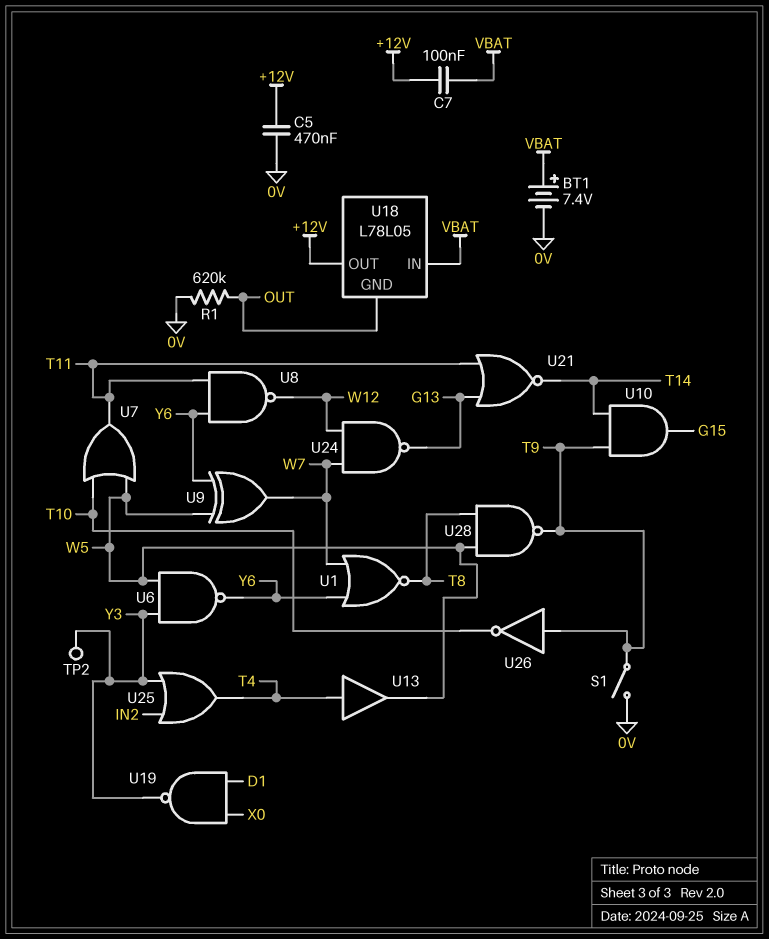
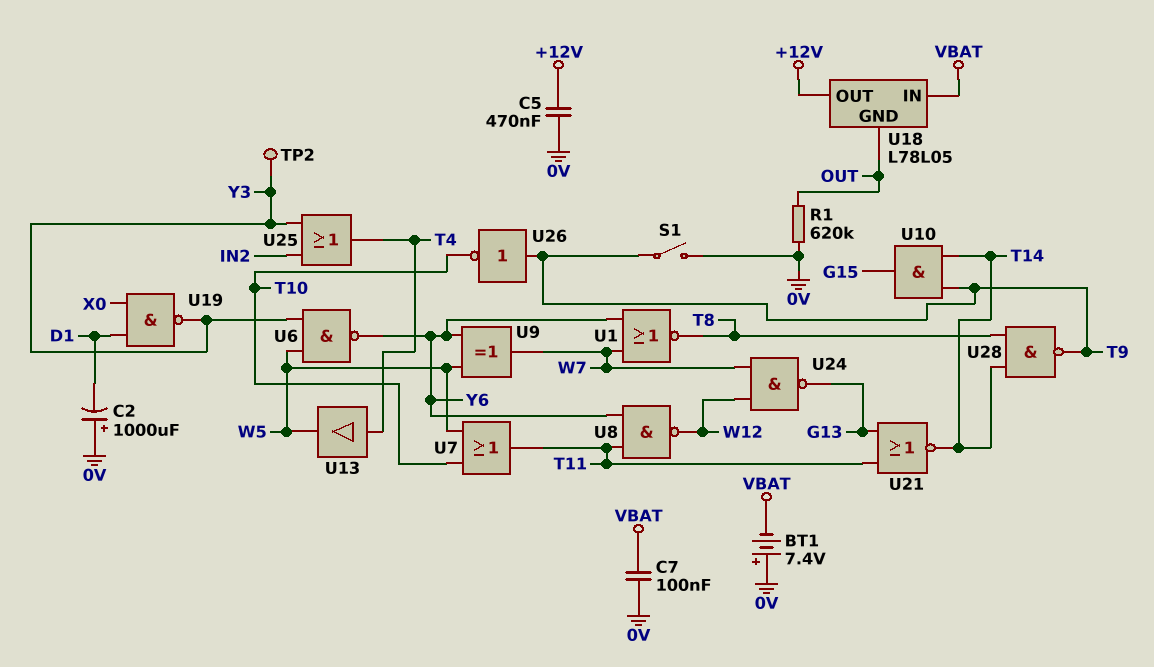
BT1: 7.4V (plus VBAT, minus 0V) -> 7.4V (plus 0V, minus VBAT)
C2: none -> 1000uF (plus 0V, minus D1)
C7: 100nF (+12V, VBAT) -> 100nF (0V, VBAT)
U28: NAND (in T8, in W5, out T9) -> NAND (in T8, in T14, out T9)

